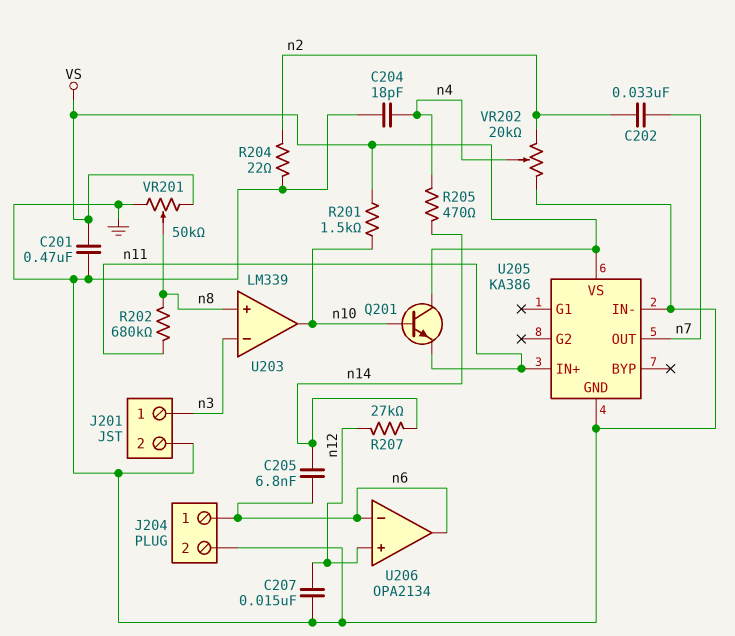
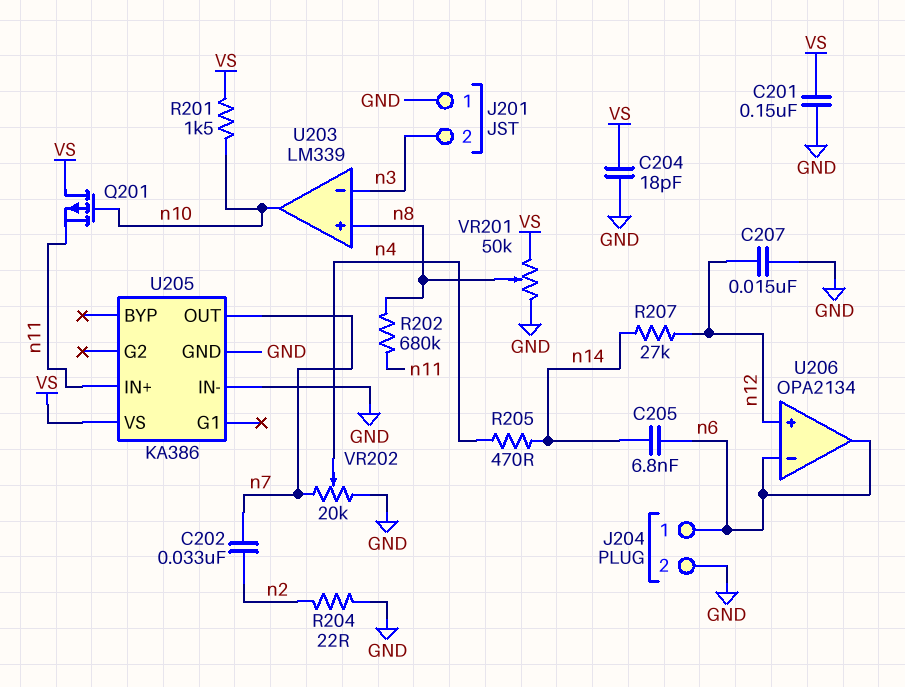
C201: 470nF (GND, VS) -> 150nF (GND, VS)
C204: 18pF (GND, n4) -> 18pF (GND, VS)
J201 pin 1: n3 -> GND
J201 pin 2: GND -> n3
Q201: NPN (B n10, C VS, E n11) -> PMOS (G n10, D VS, S n11)
VR202: 20k (GND, n2, wiper n4) -> 20k (GND, n7, wiper n4)

